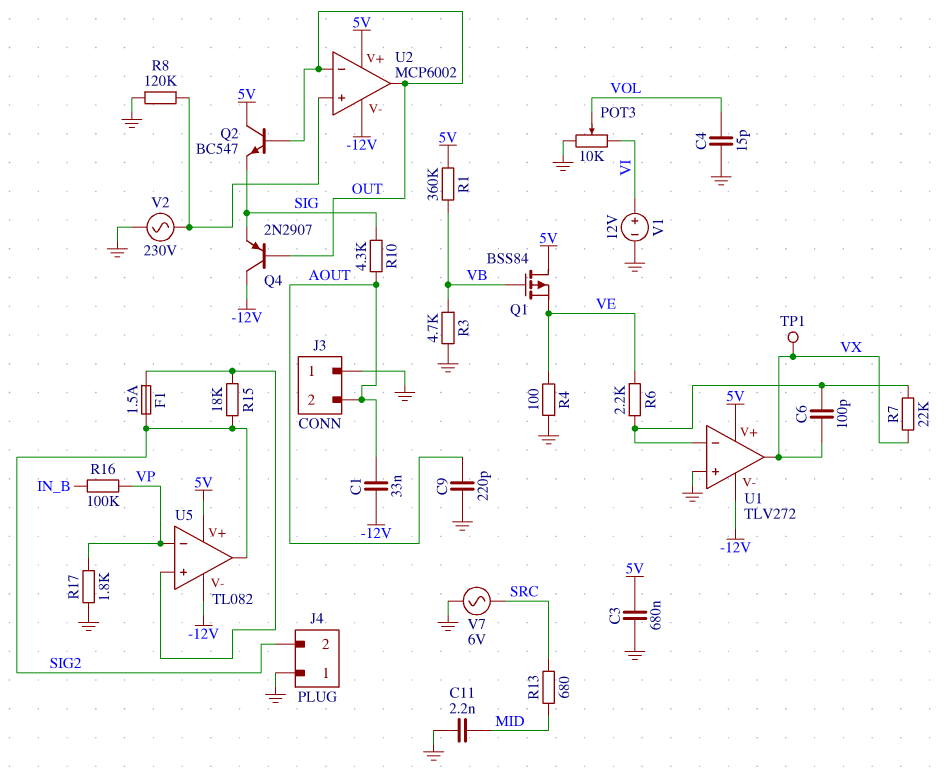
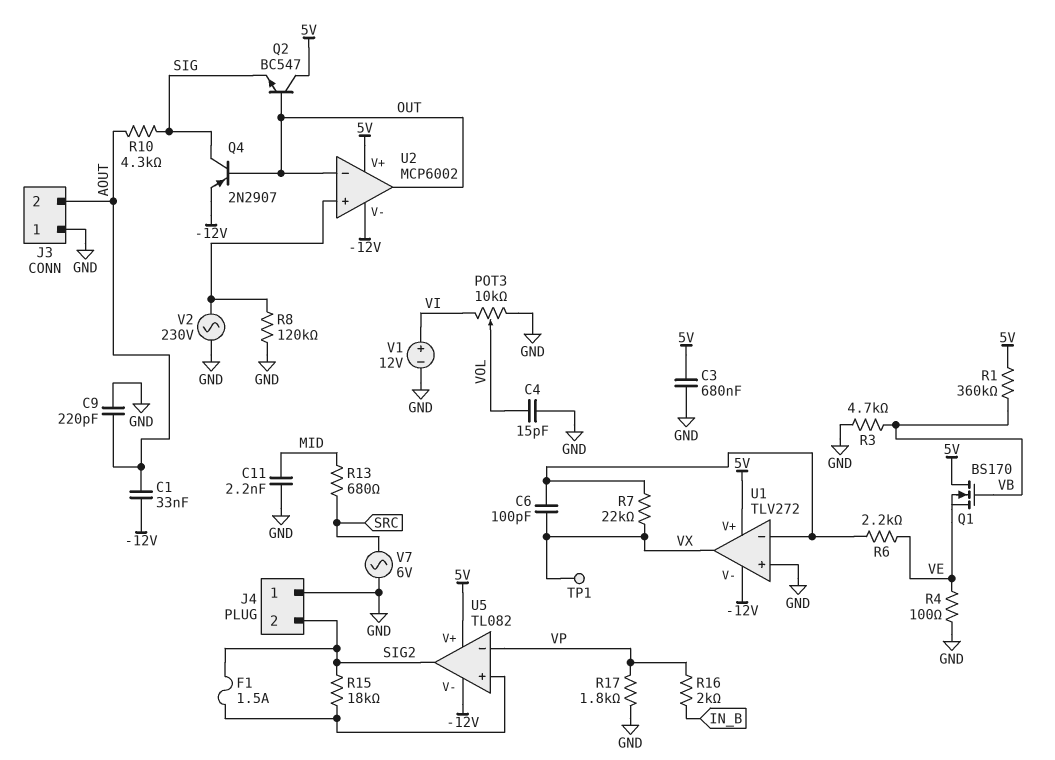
Q1: PMOS BSS84 (G VB, D 5V, S VE) -> NMOS BS170 (G VB, D 5V, S VE)
Q4: PNP 2N2907 (B OUT, C -12V, E SIG) -> PNP 2N2907 (B OUT, C SIG, E -12V)
R16: 100k (IN_B, VP) -> 2k (IN_B, VP)

